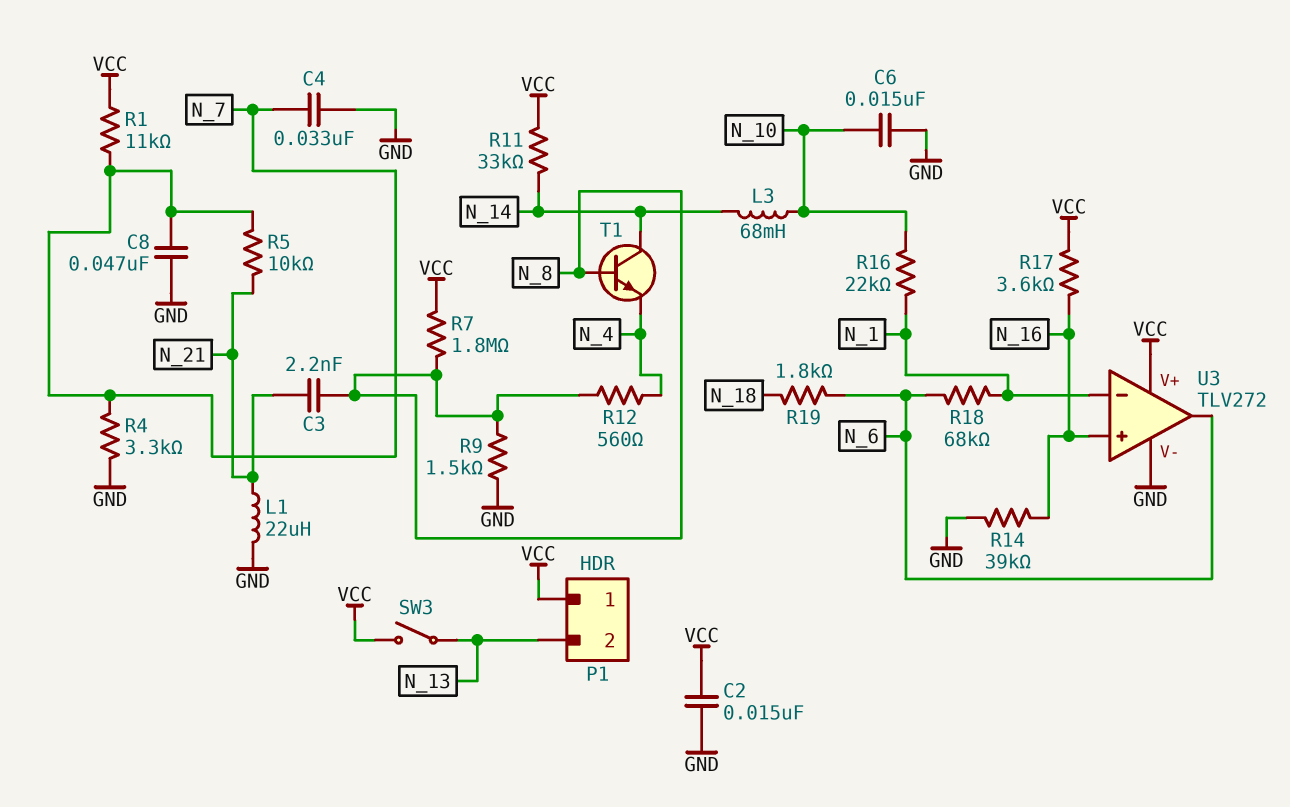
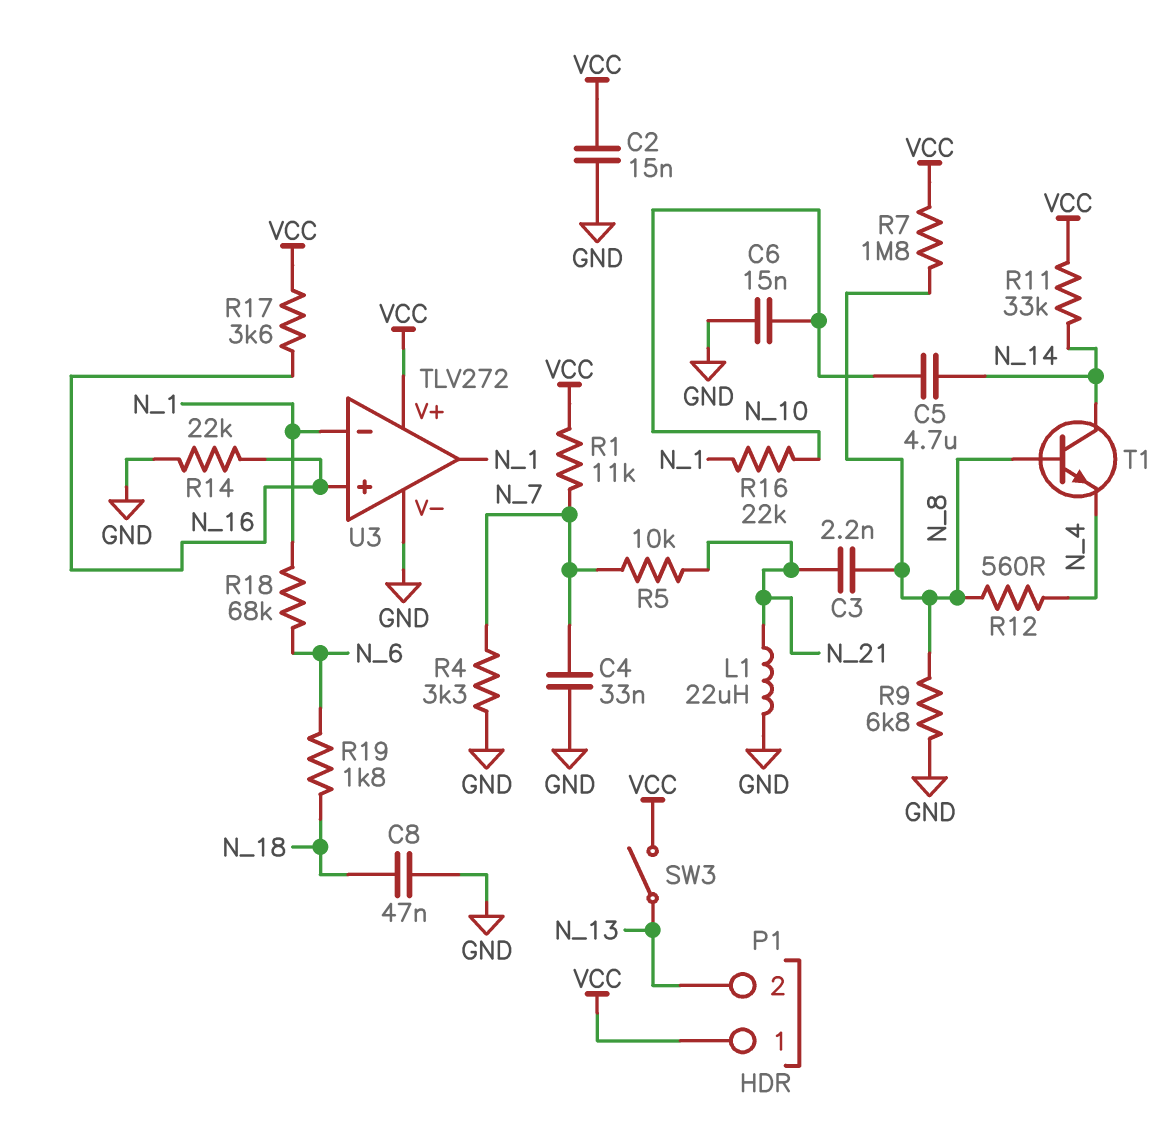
C5: none -> 4.7uF (N_10, N_14)
C8: 47nF (GND, N_7) -> 47nF (GND, N_18)
L3: 68mH (N_10, N_14) -> none
R9: 1.5k (GND, N_8) -> 6.8k (GND, N_8)
R14: 39k (GND, N_16) -> 22k (GND, N_16)
U3 pin out: N_6 -> N_1

